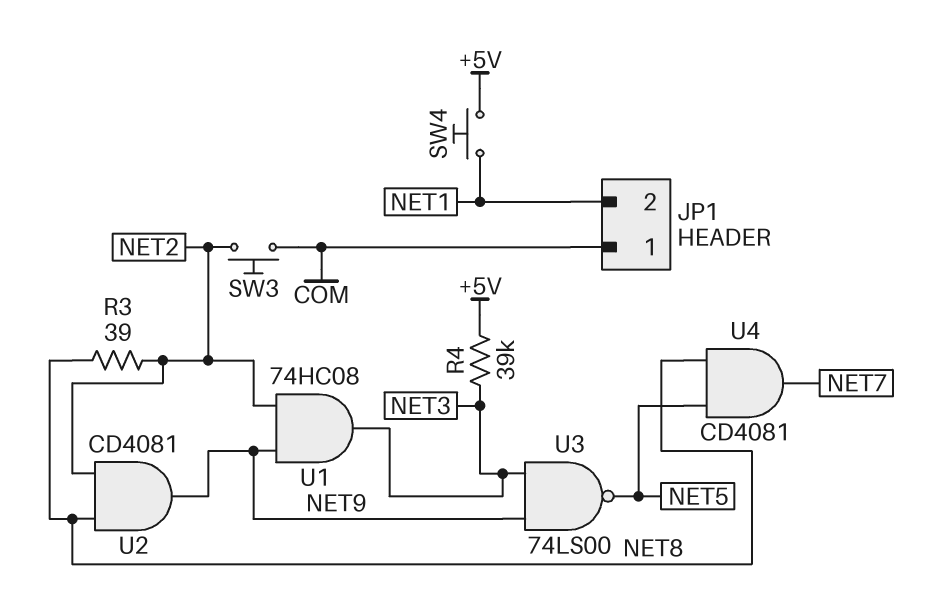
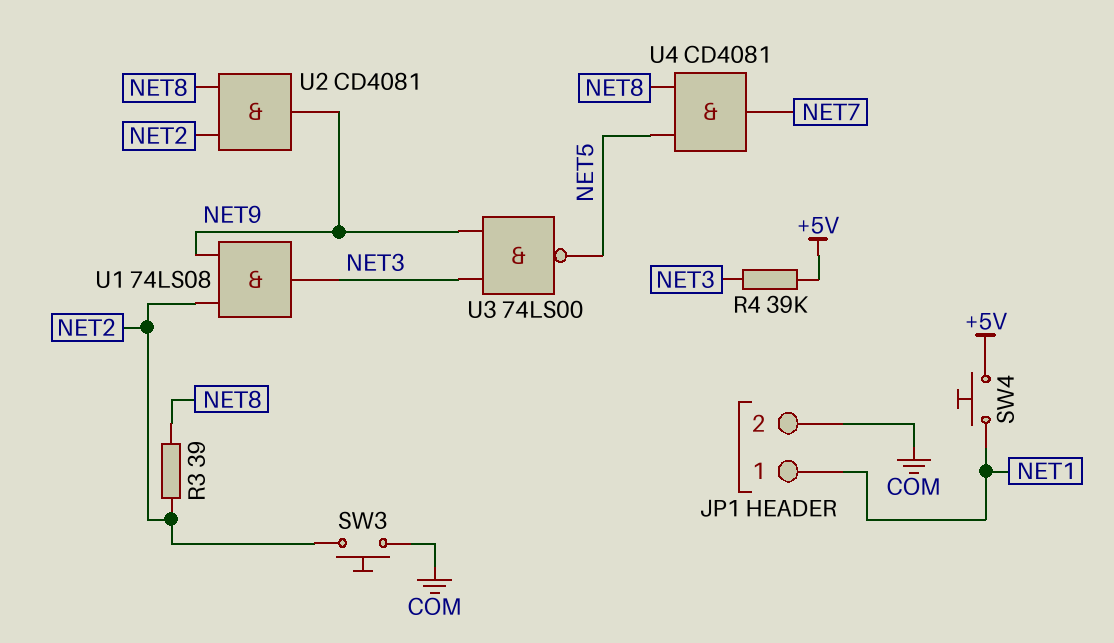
JP1 pin 1: COM -> NET1
JP1 pin 2: NET1 -> COM
U1: AND 74HC08 (in NET2, in NET9, out NET3) -> AND 74LS08 (in NET2, in NET9, out NET3)

